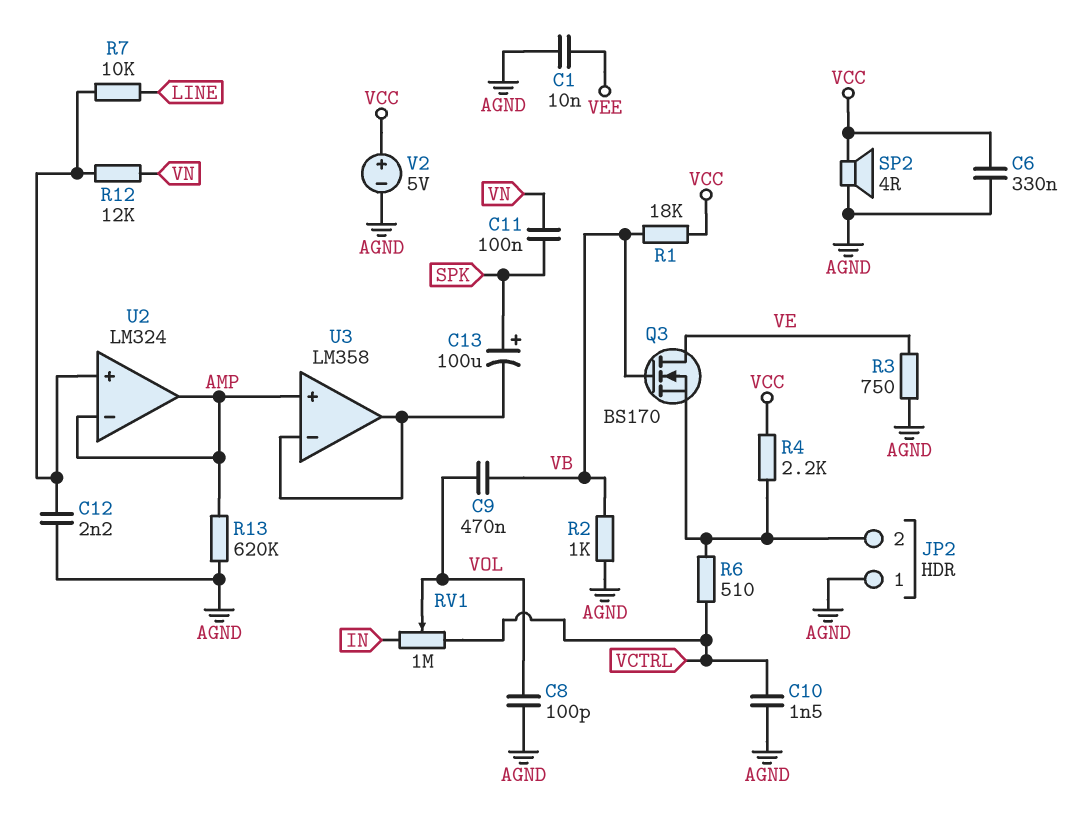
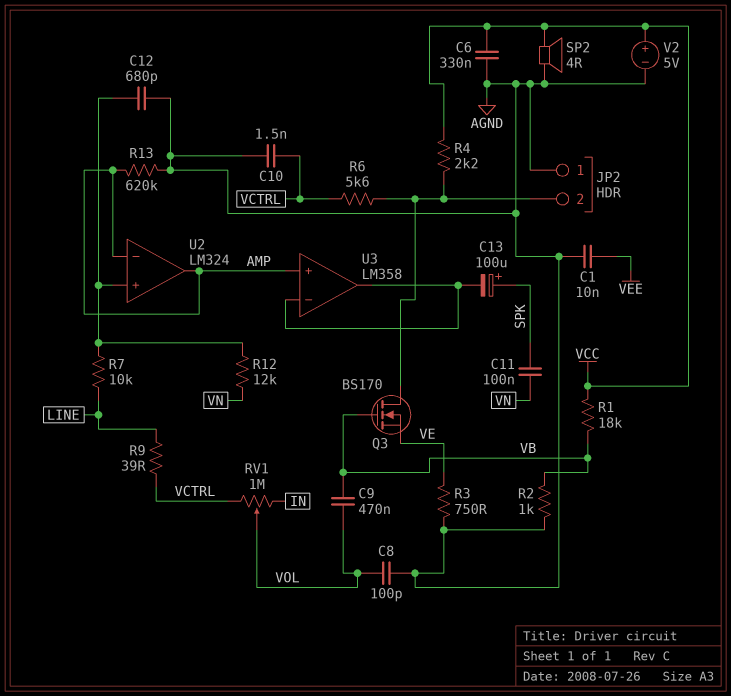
C12: 2.2nF (AGND, U2/in+) -> 680pF (AGND, U2/in+)
Q3: NMOS BS170 (G VB, D VE, S JP2/2) -> NMOS BS170 (G VB, D JP2/2, S VE)
R6: 510 (JP2/2, VCTRL) -> 5.6k (JP2/2, VCTRL)
R9: none -> 39 (LINE, VCTRL)

